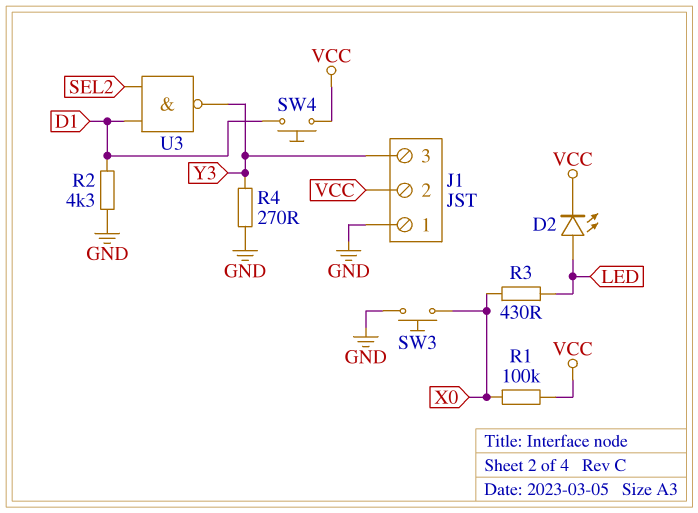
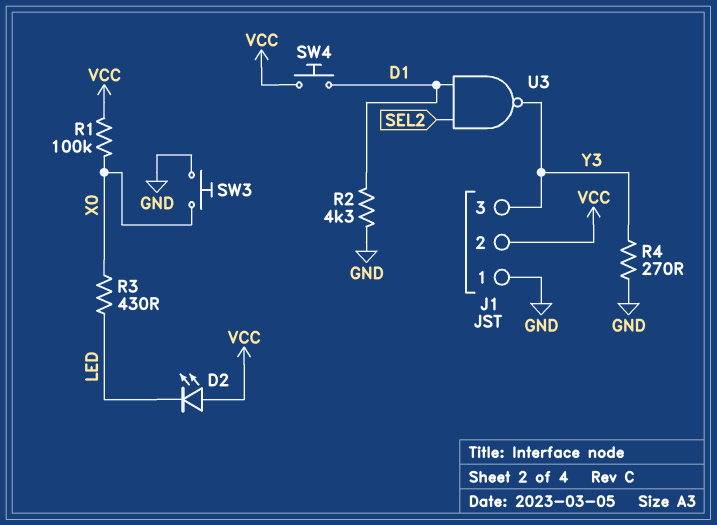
D2: LED (A LED, K VCC) -> LED (A VCC, K LED)

